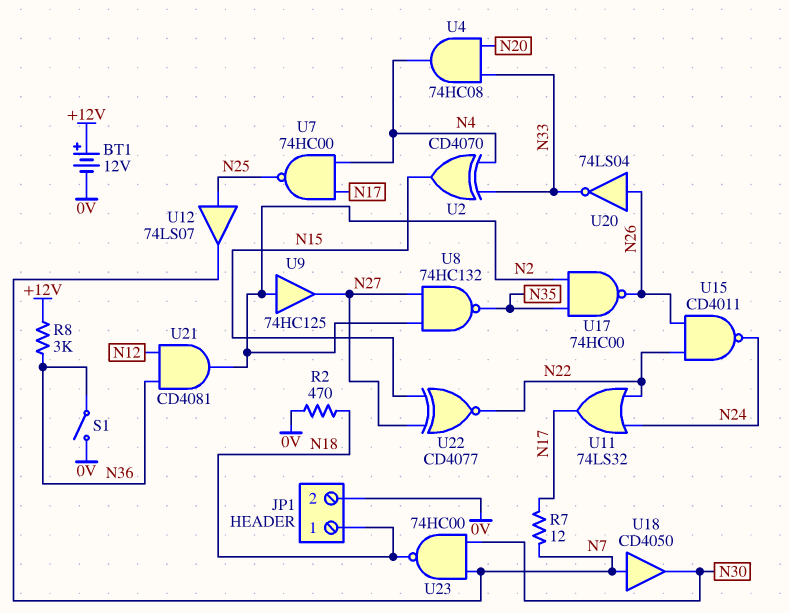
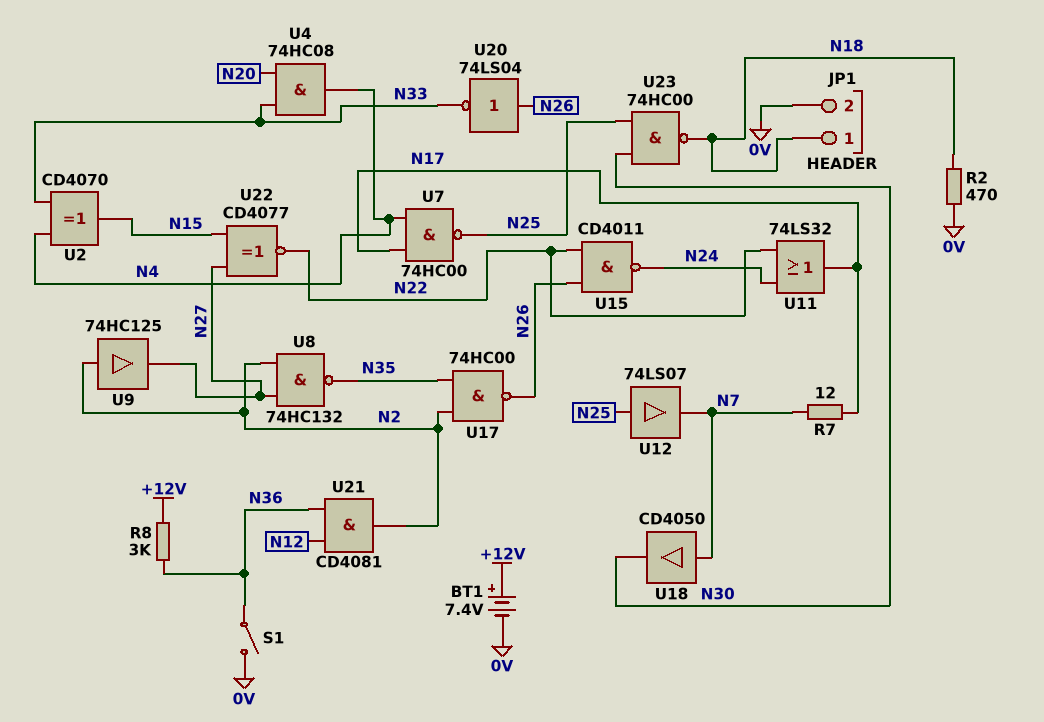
BT1: 12V (plus +12V, minus 0V) -> 7.4V (plus +12V, minus 0V)
U23: NAND 74HC00 (in N7, in N30, out N18) -> NAND 74HC00 (in N25, in N30, out N18)

